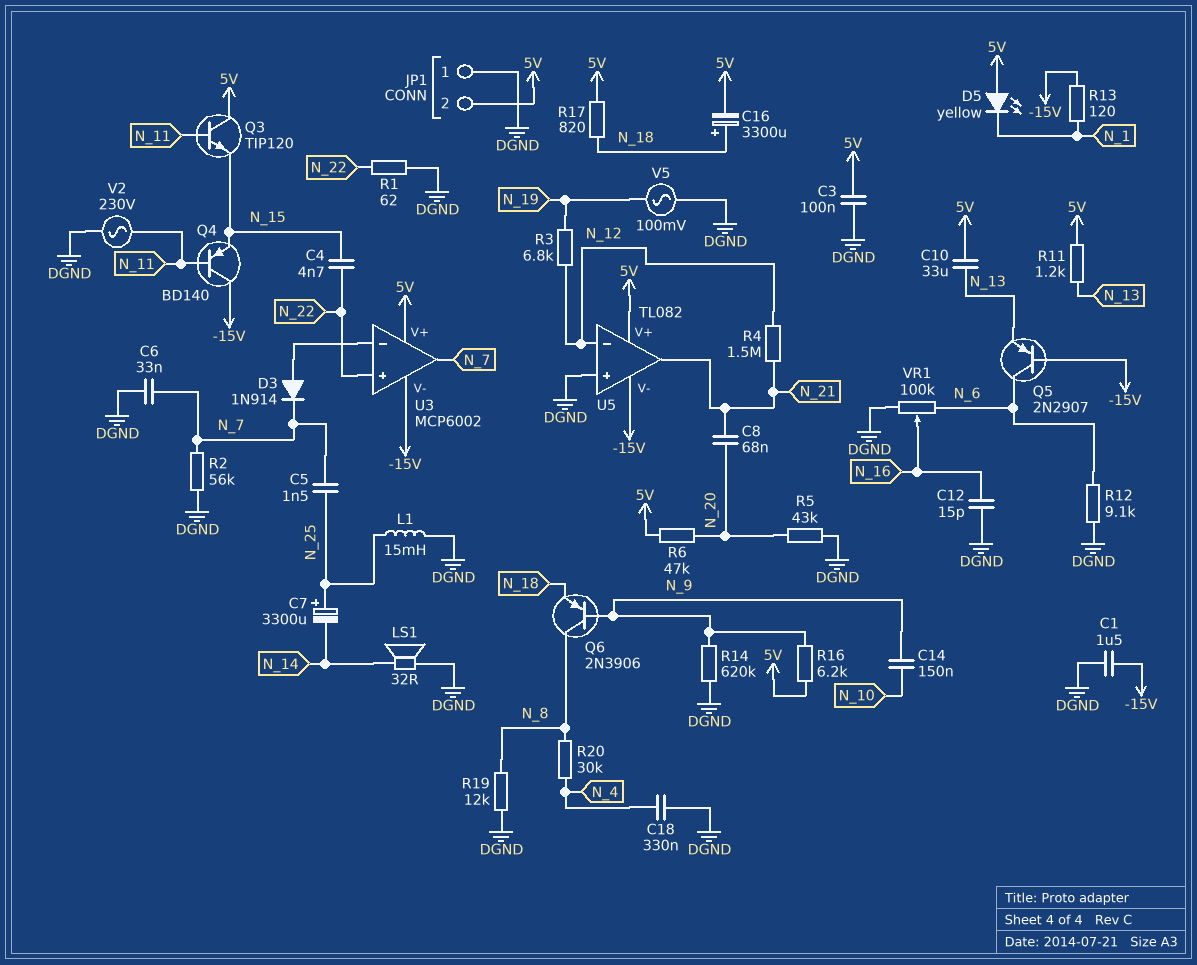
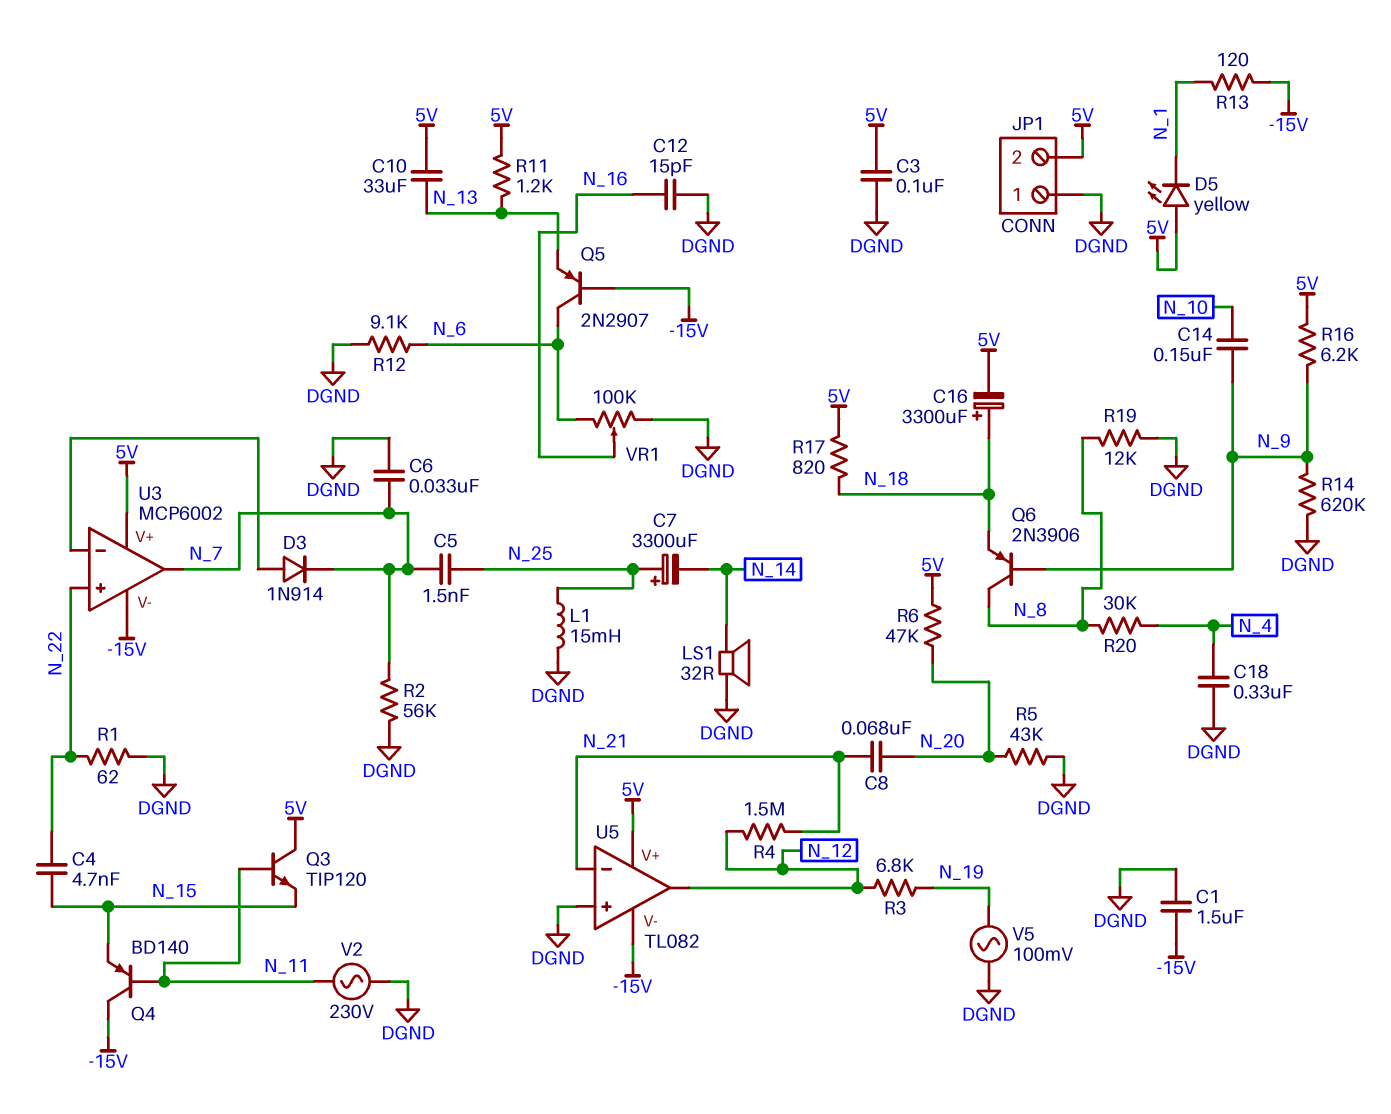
U5 pin in-: N_12 -> N_21
U5 pin out: N_21 -> N_12

